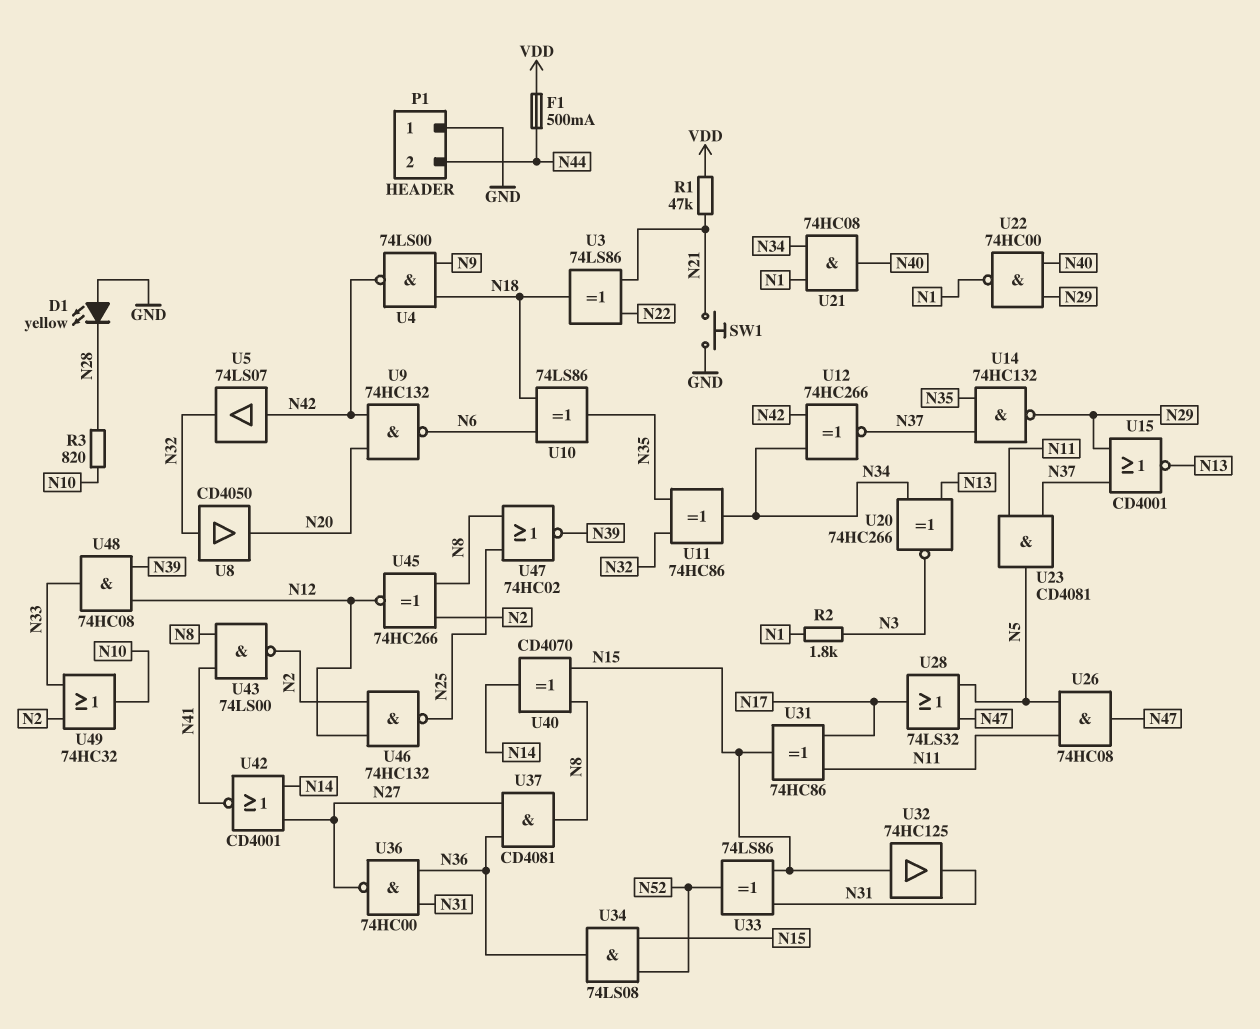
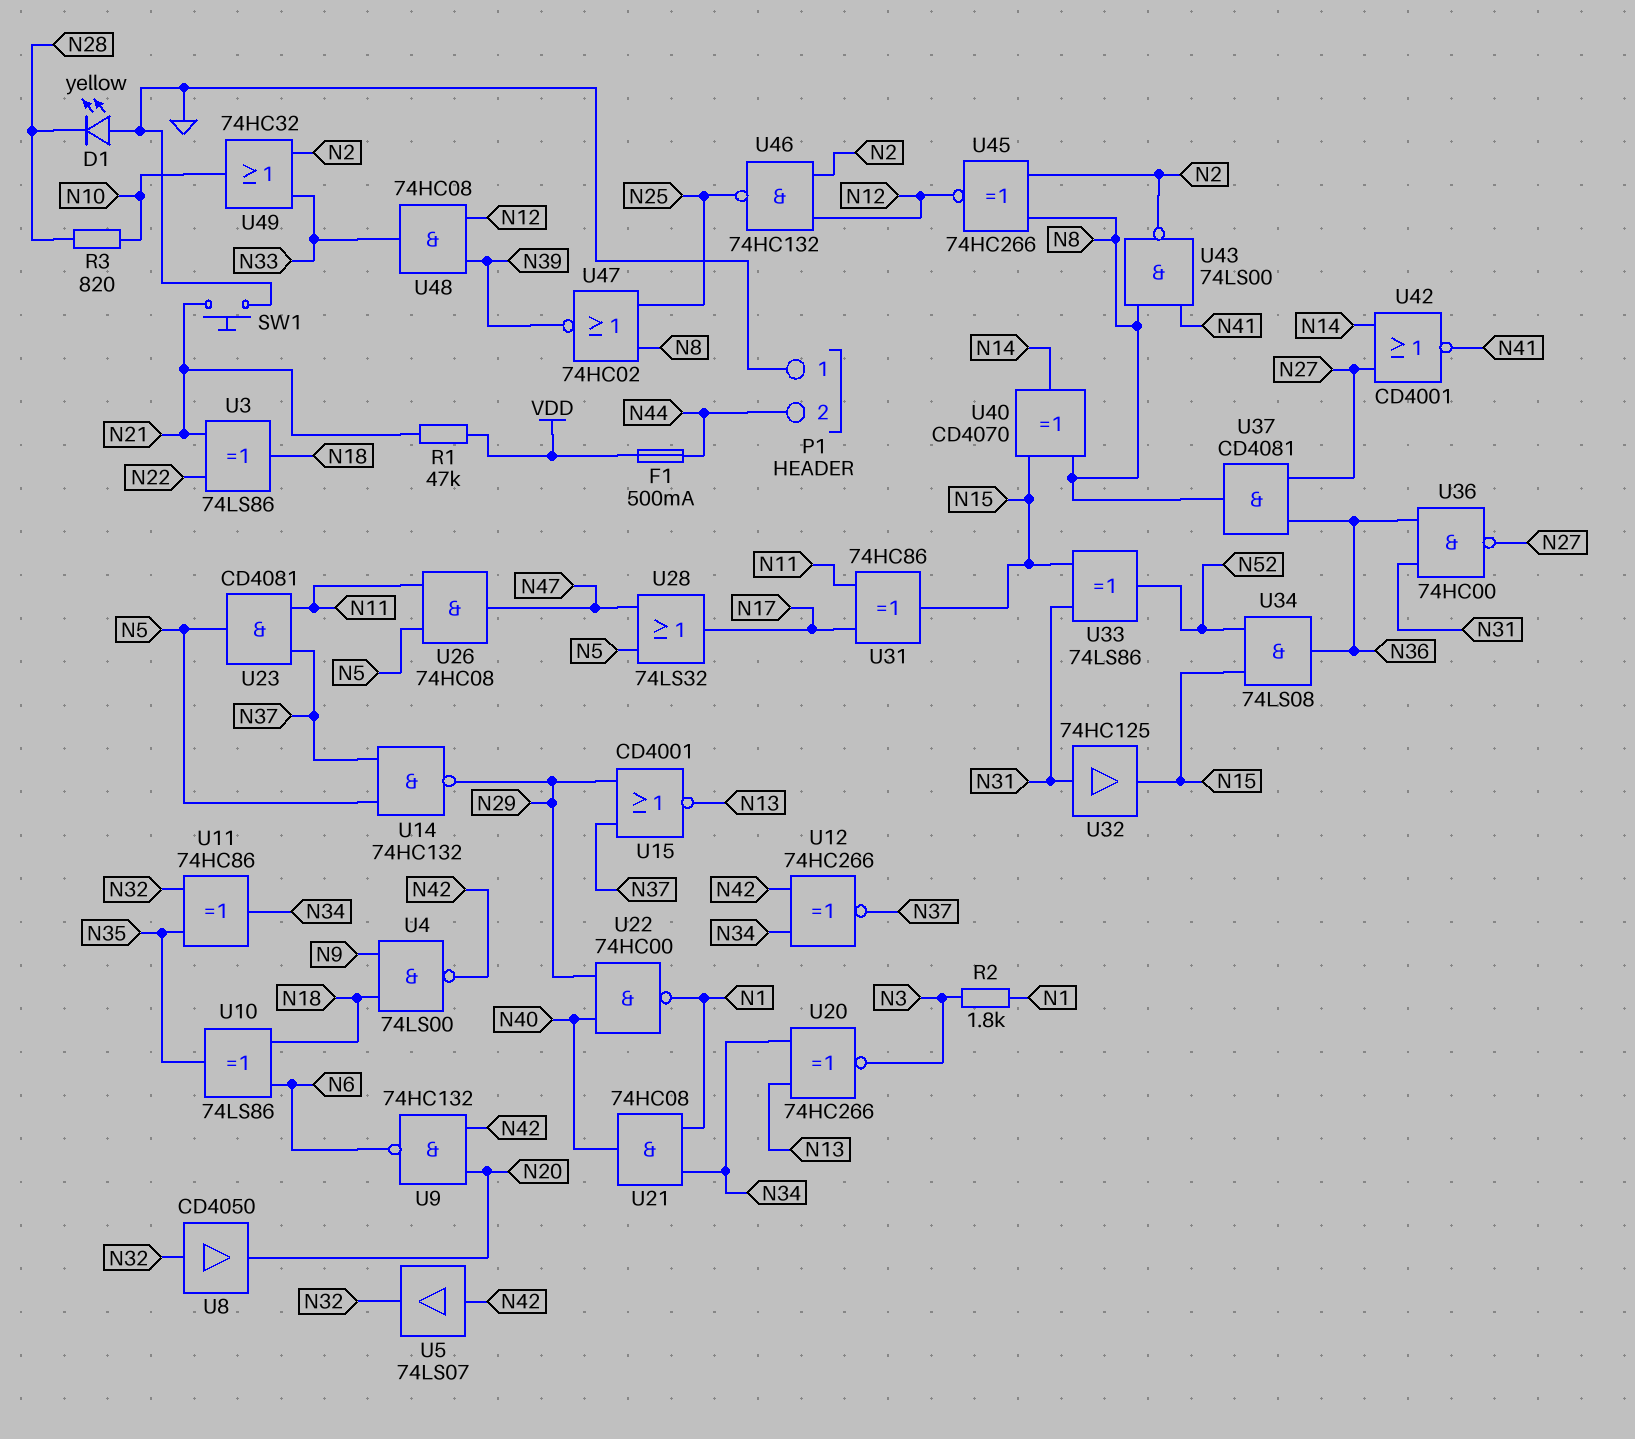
U14: NAND 74HC132 (in N35, in N37, out N29) -> NAND 74HC132 (in N5, in N37, out N29)
U32: buffer 74HC125 (in N15, out N31) -> buffer 74HC125 (in N31, out N15)

